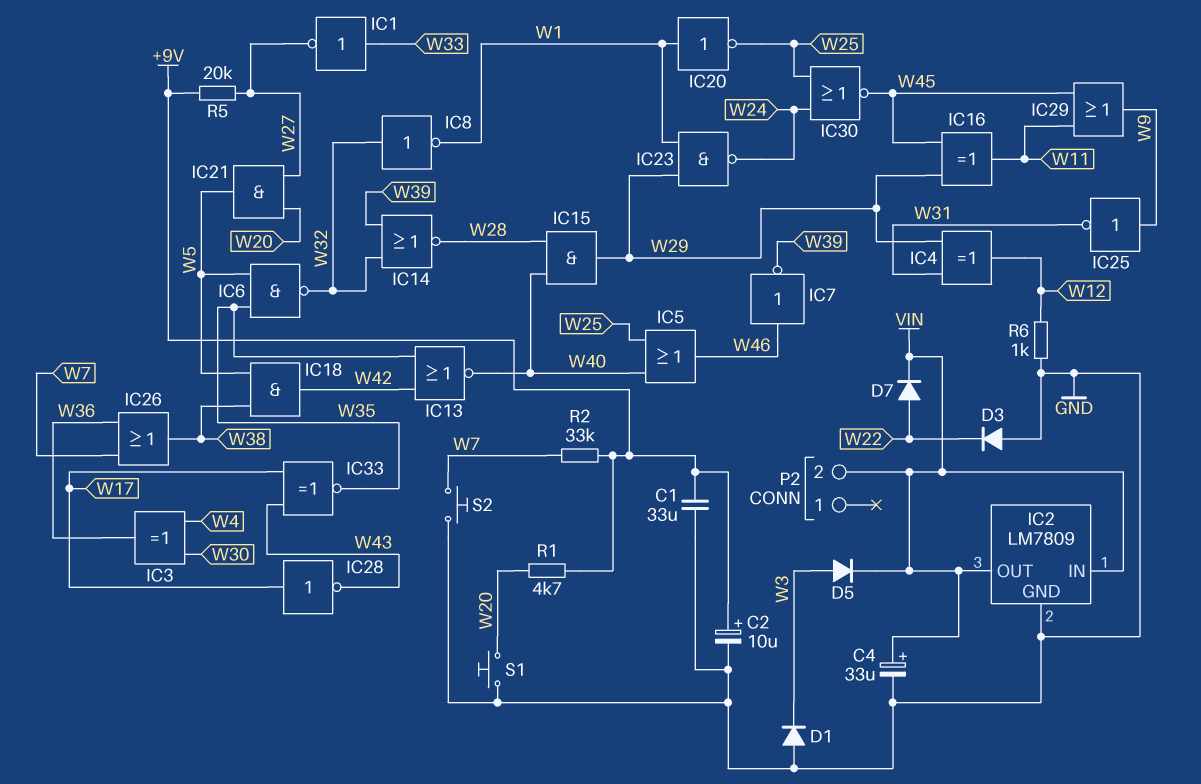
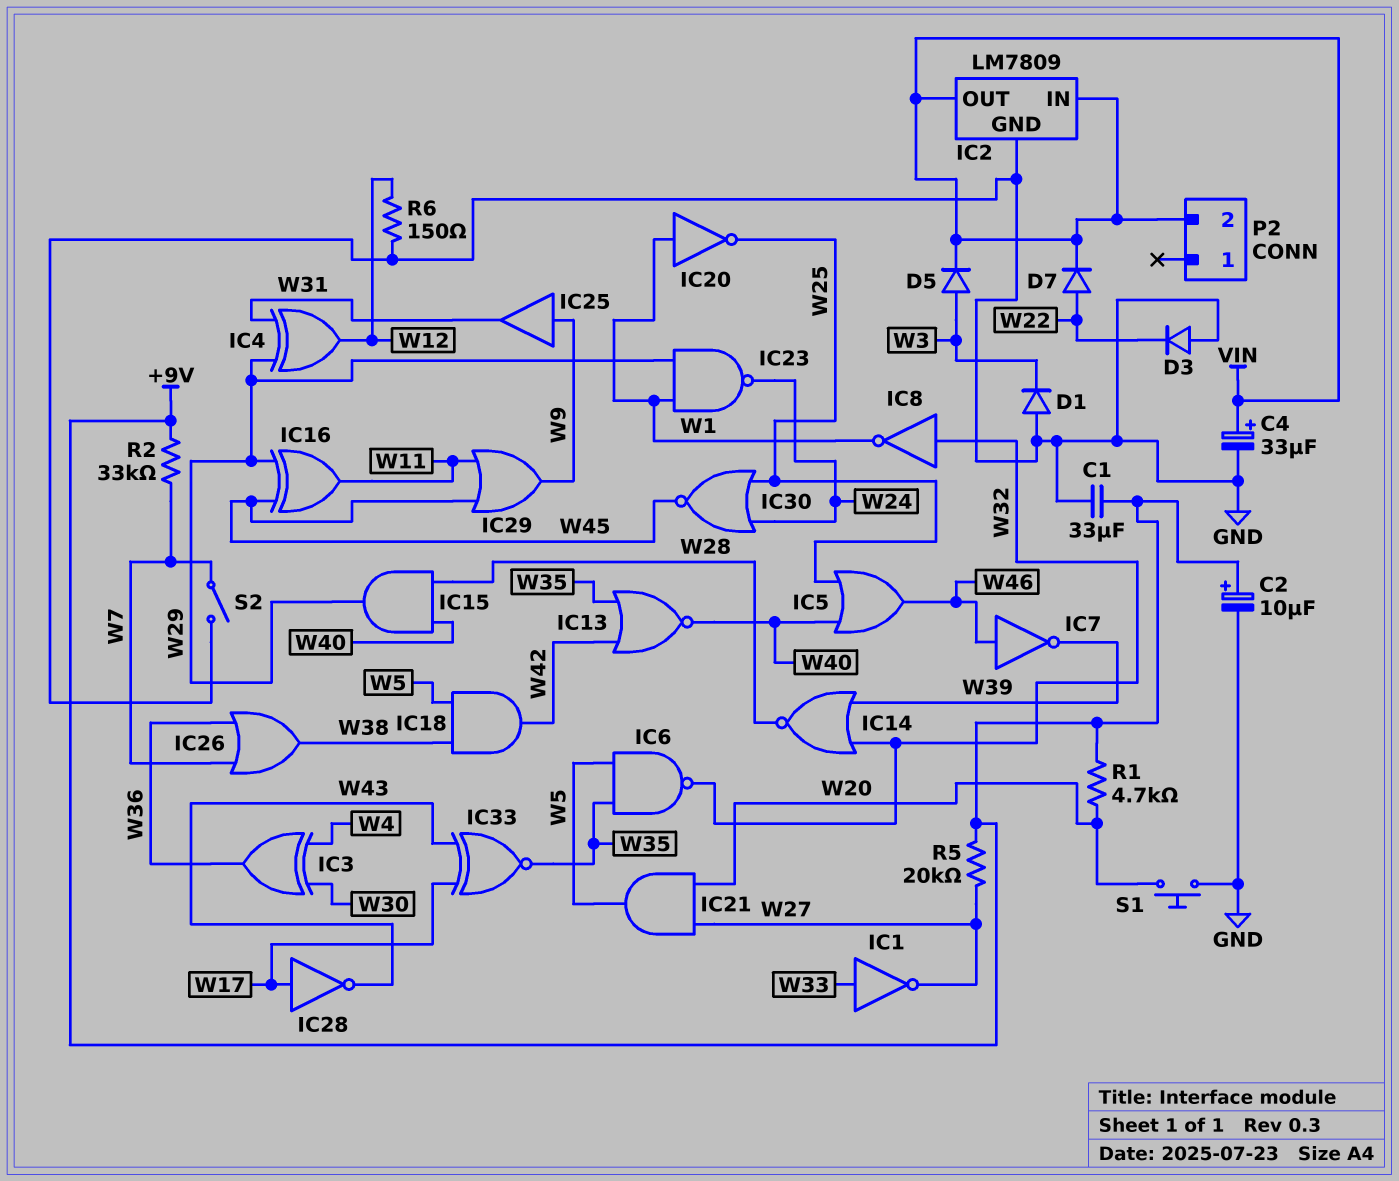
IC25: NOT (in W9, out W31) -> buffer (in W9, out W31)
R6: 1k (GND, W12) -> 150 (GND, W12)
S2: button (GND, W7) -> switch (GND, W7)

